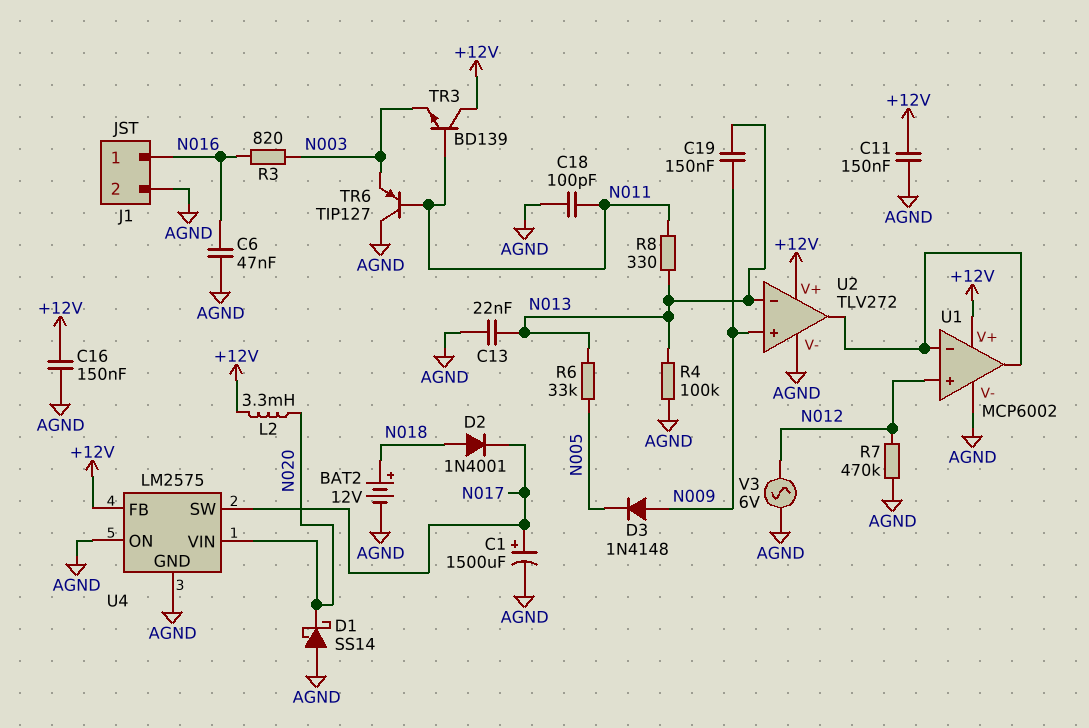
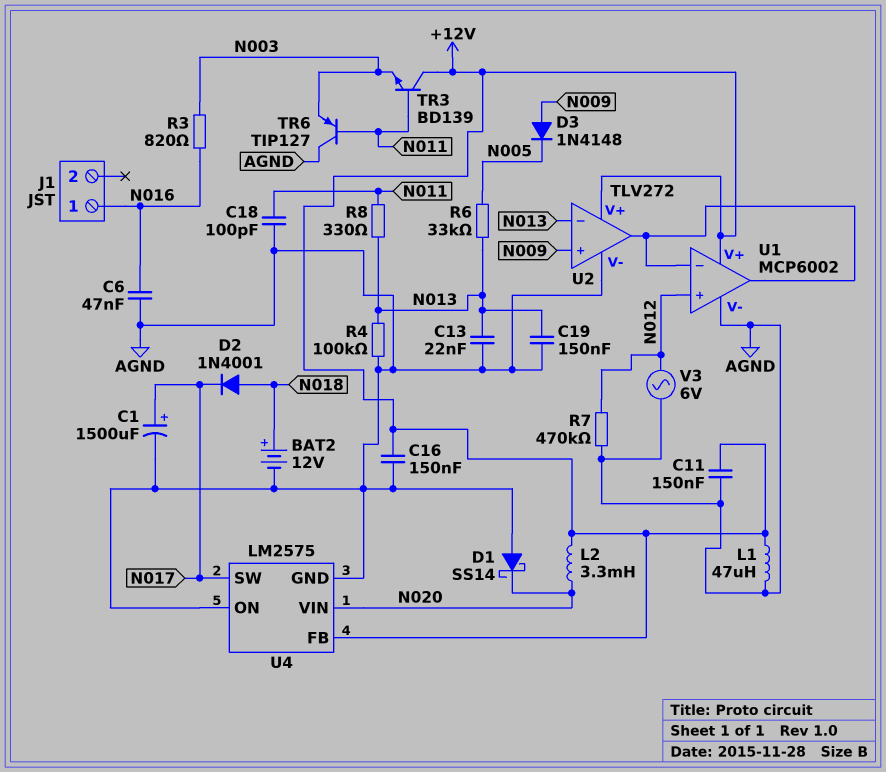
C19: 150nF (N009, N013) -> 150nF (AGND, N013)
J1 pin 2: AGND -> none
L1: none -> 47uH (+12V, AGND)

